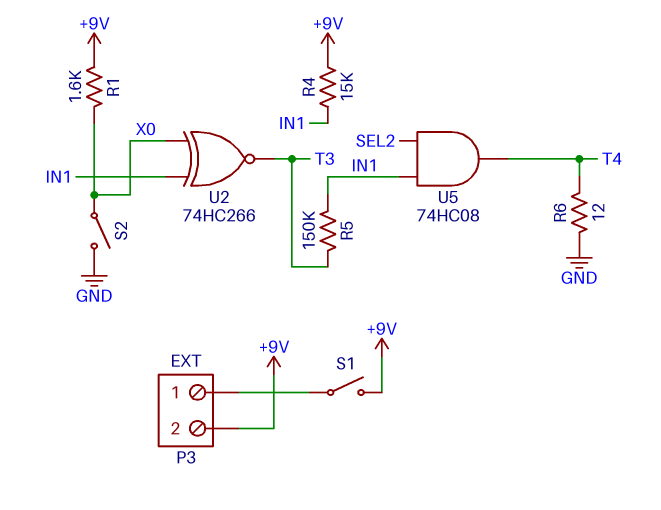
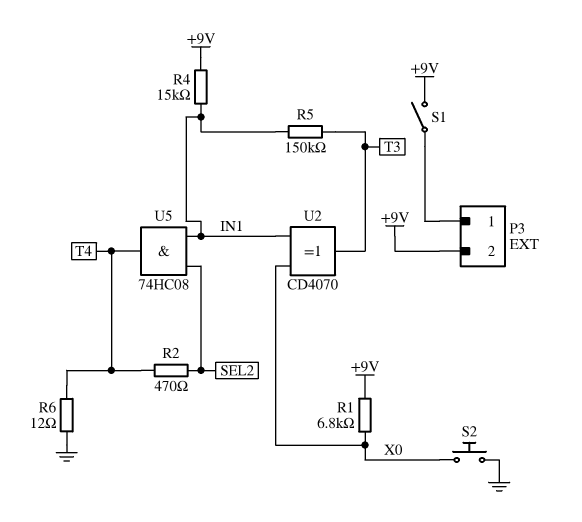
R1: 1.6k (+9V, X0) -> 6.8k (+9V, X0)
R2: none -> 470 (SEL2, T4)
S2: switch (GND, X0) -> button (GND, X0)
U2: XNOR 74HC266 (in IN1, in X0, out T3) -> XOR CD4070 (in IN1, in X0, out T3)

